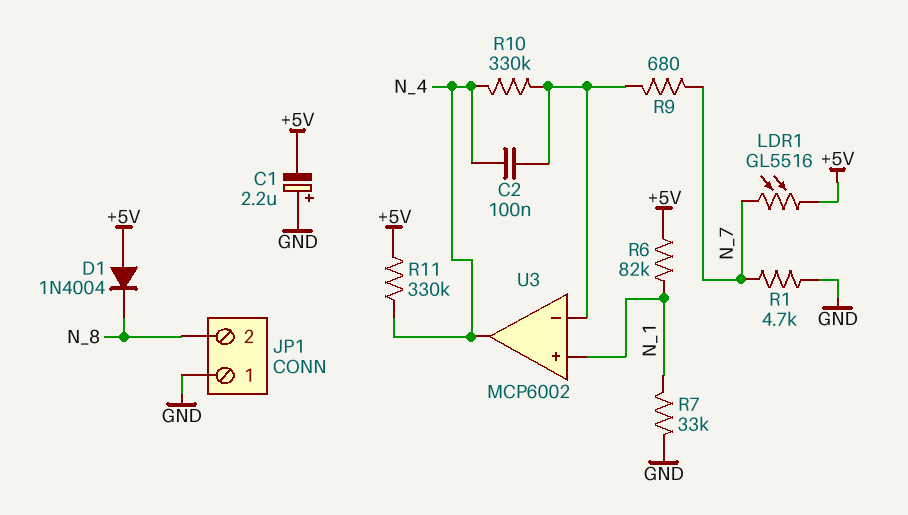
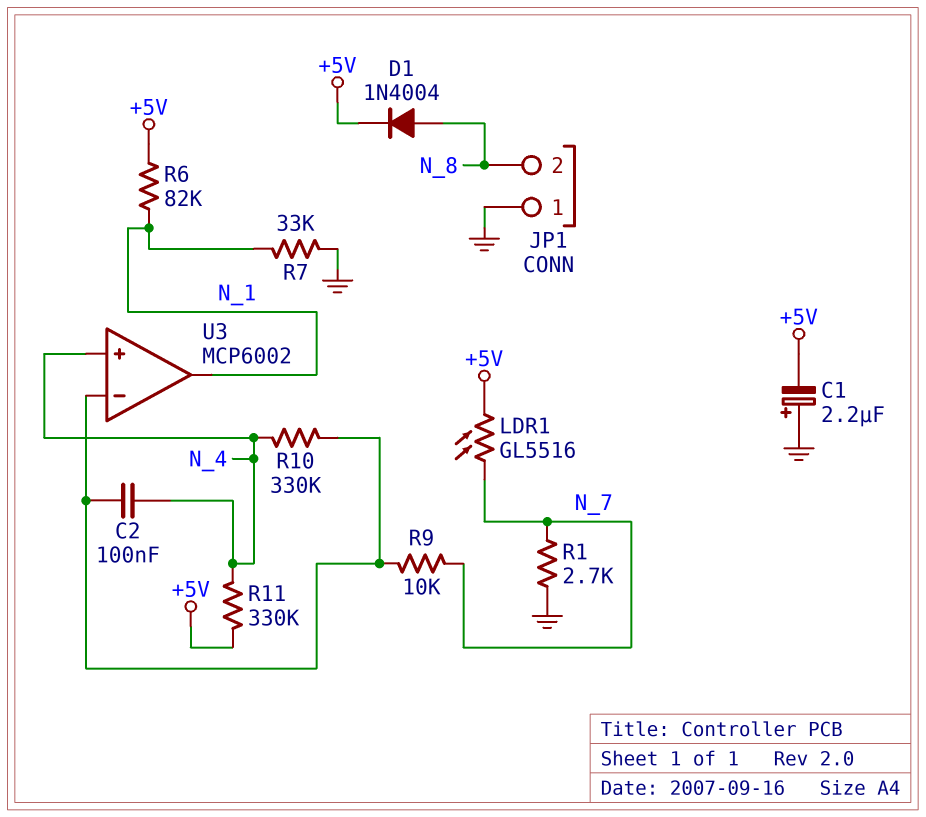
D1: diode 1N4004 (A +5V, K N_8) -> diode 1N4004 (A N_8, K +5V)
R1: 4.7k (GND, N_7) -> 2.7k (GND, N_7)
R9: 680 (N_7, U3/in-) -> 10k (N_7, U3/in-)
U3 pin in+: N_1 -> N_4
U3 pin out: N_4 -> N_1

